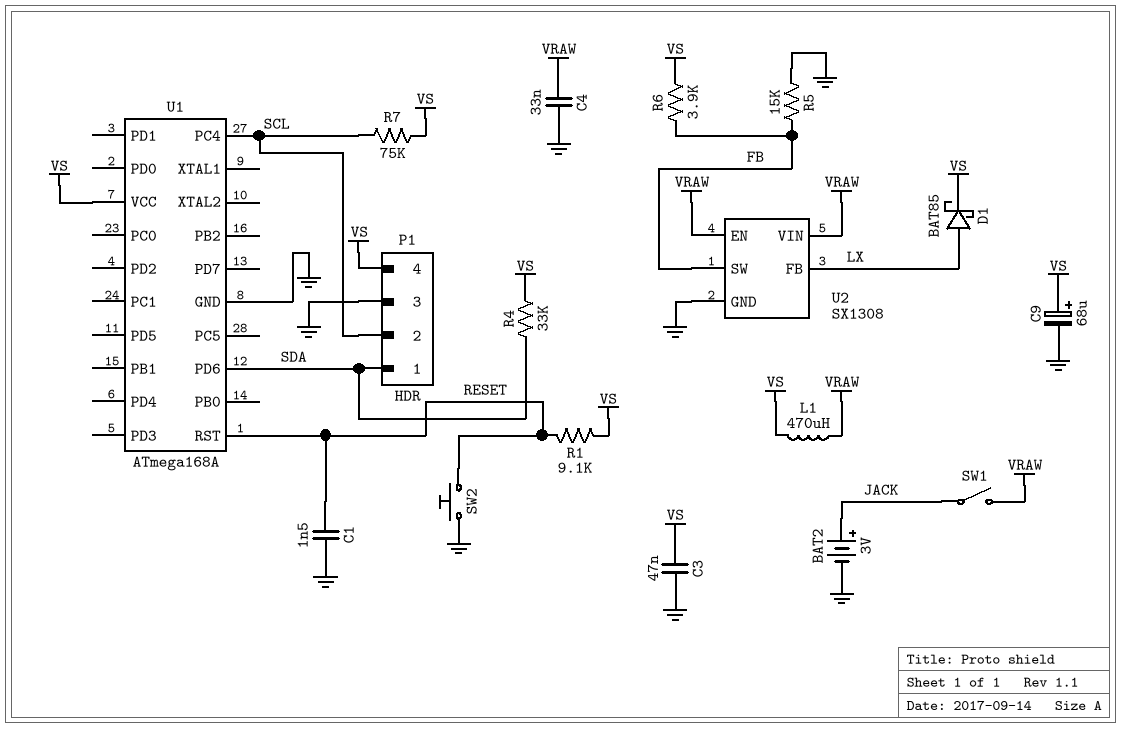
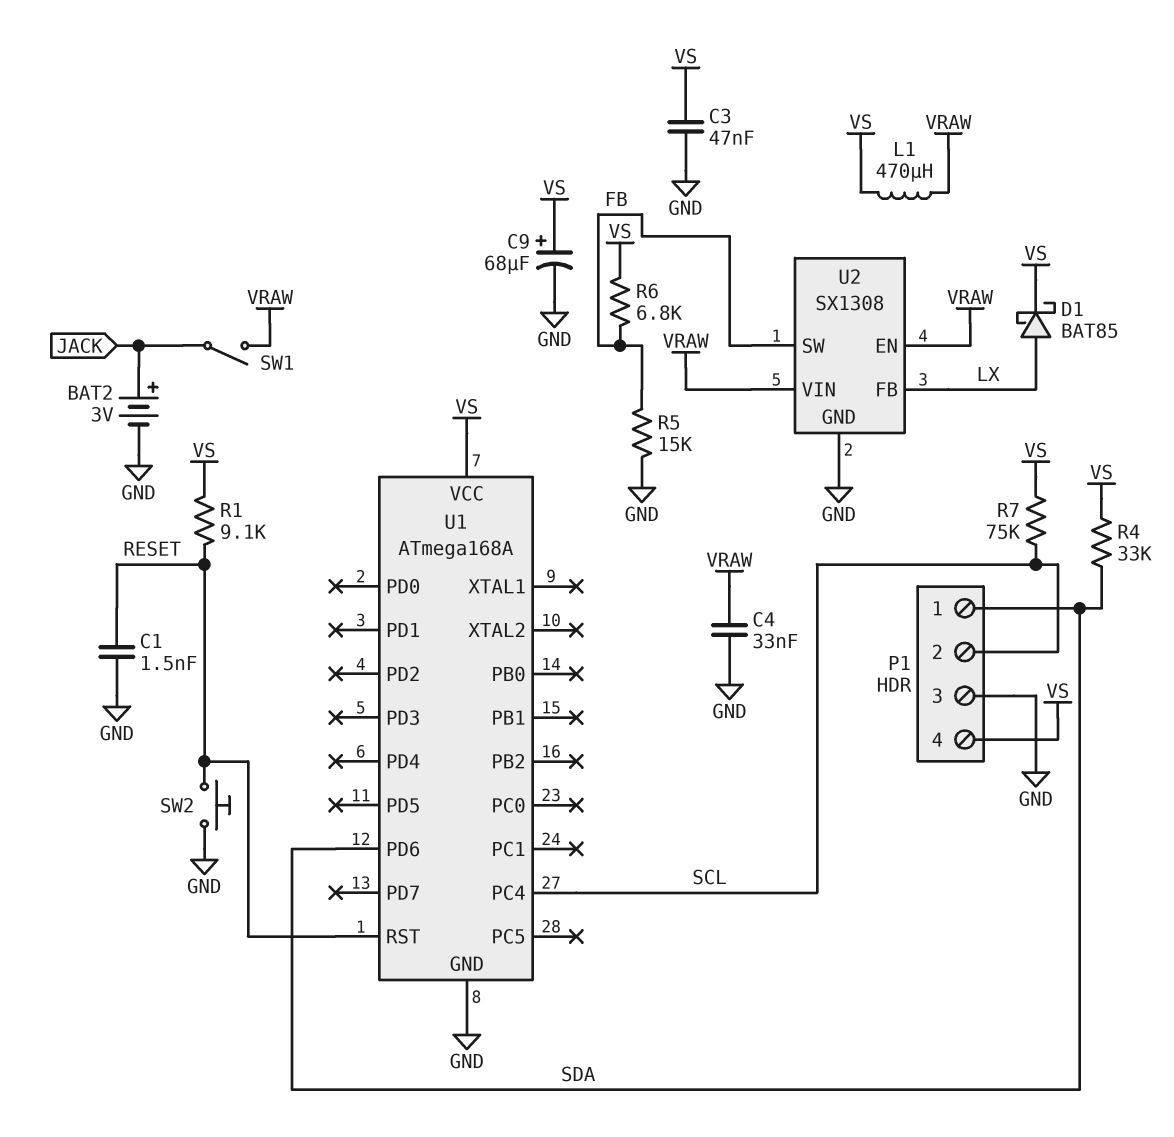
R6: 3.9k (FB, VS) -> 6.8k (FB, VS)

